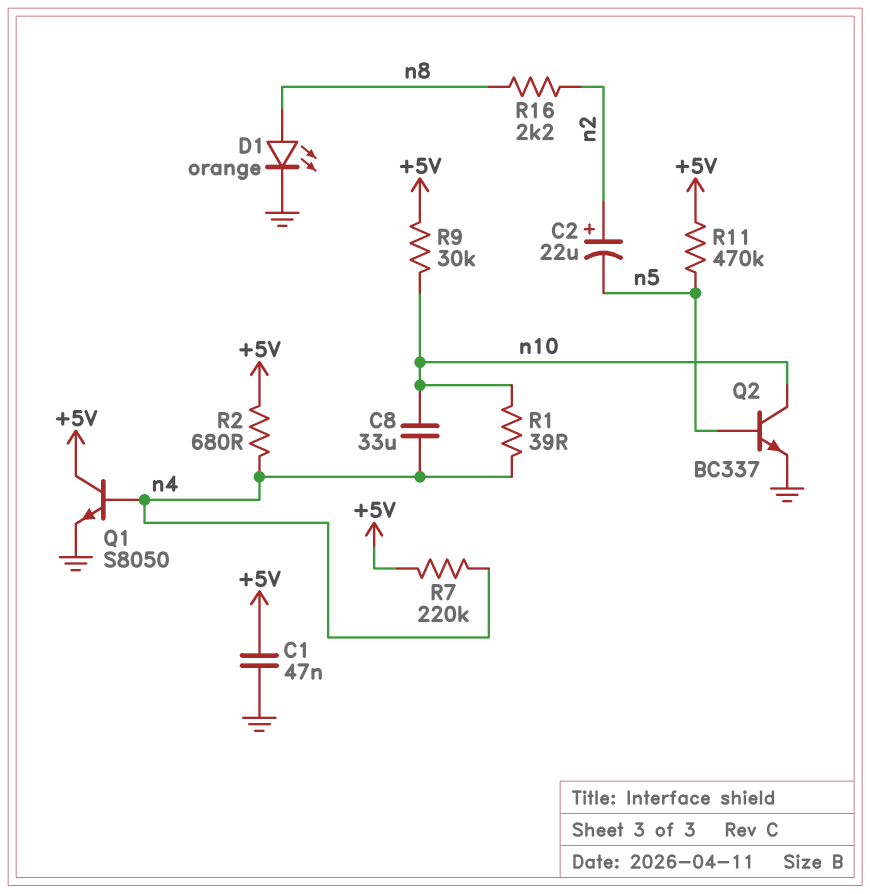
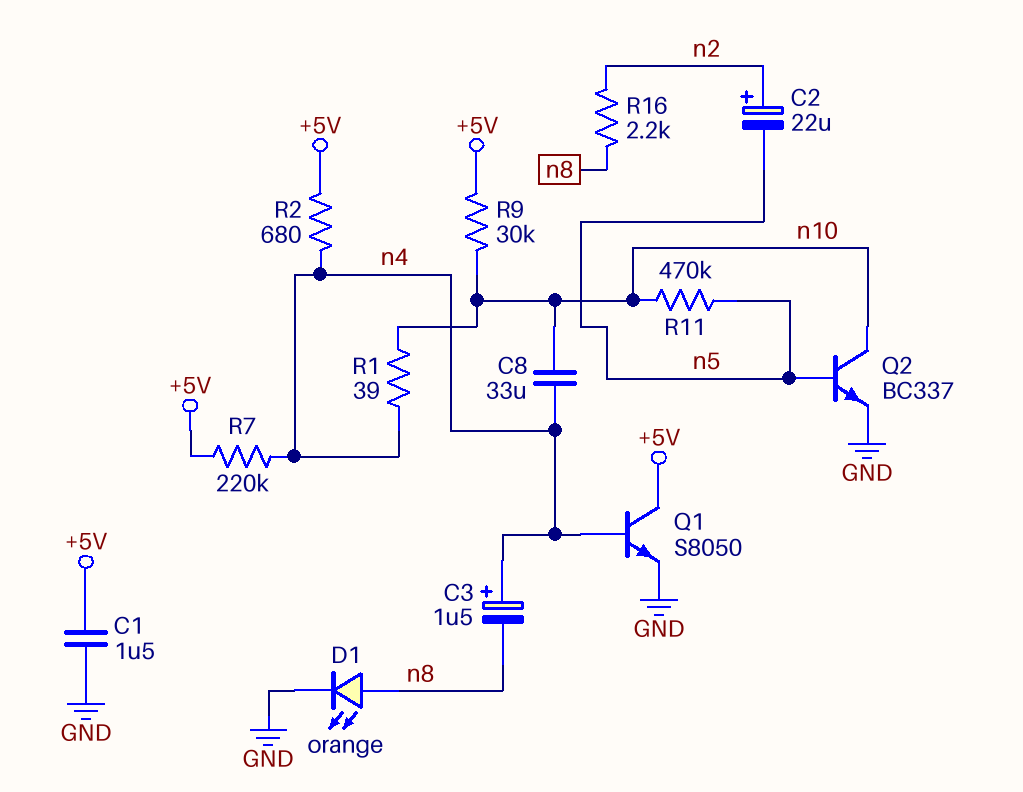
C1: 47nF (+5V, GND) -> 1.5uF (+5V, GND)
C3: none -> 1.5uF (plus n4, minus n8)
R11: 470k (+5V, n5) -> 470k (n5, n10)

